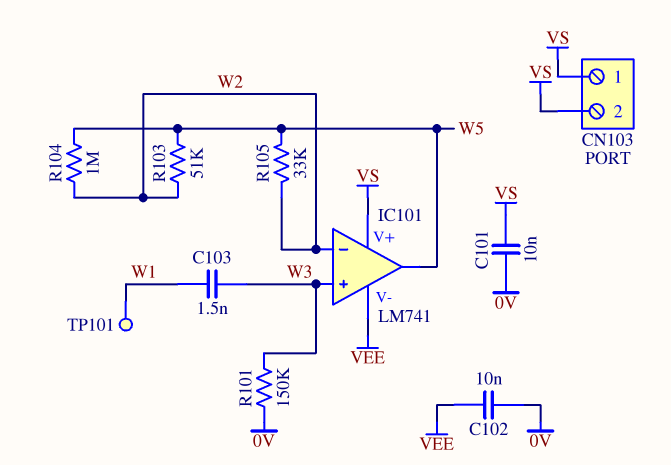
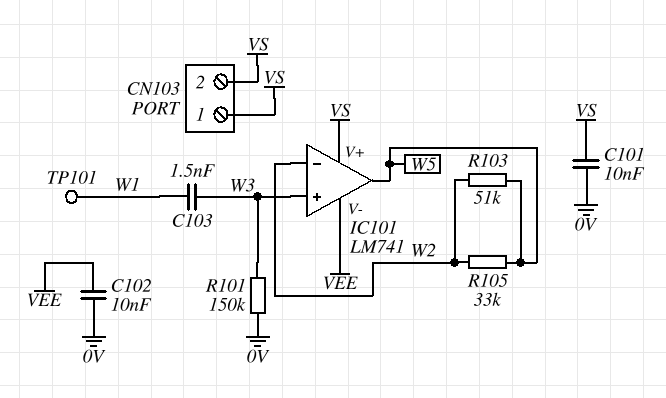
R104: 1M (W2, W5) -> none

